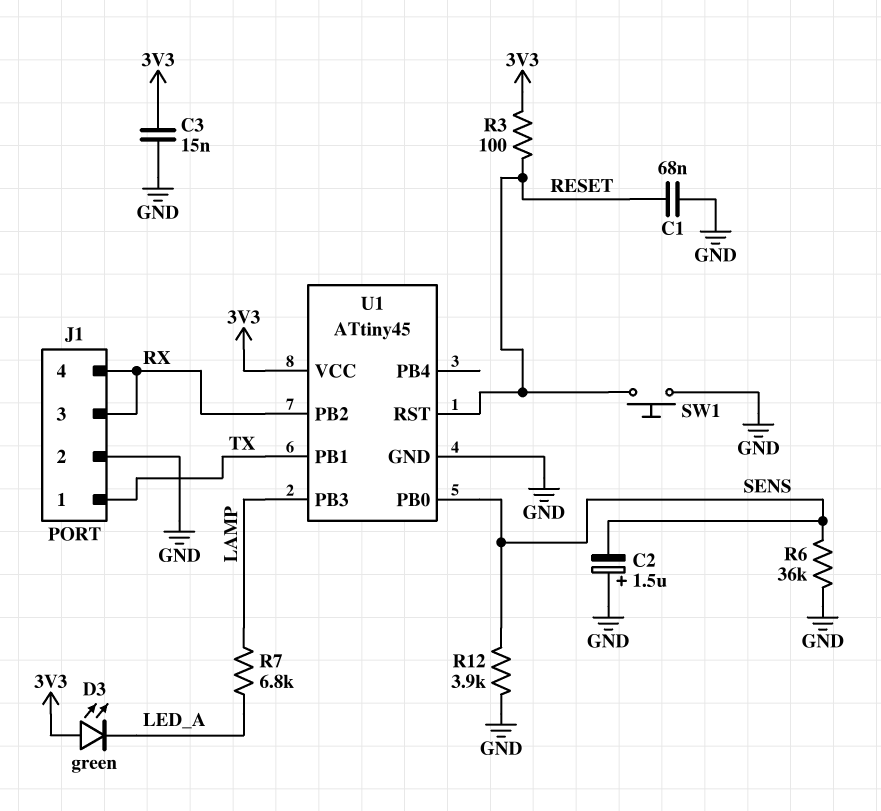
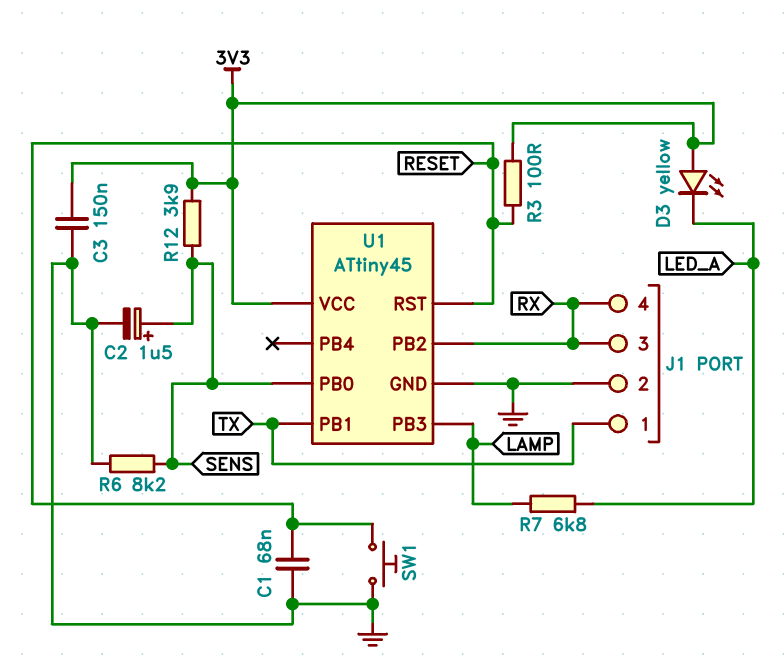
C2: 1.5uF (plus GND, minus SENS) -> 1.5uF (plus SENS, minus GND)
C3: 15nF (3V3, GND) -> 150nF (3V3, GND)
D3: LED green (A 3V3, K LED_A) -> LED yellow (A 3V3, K LED_A)
R6: 36k (GND, SENS) -> 8.2k (GND, SENS)
R12: 3.9k (GND, SENS) -> 3.9k (3V3, SENS)

